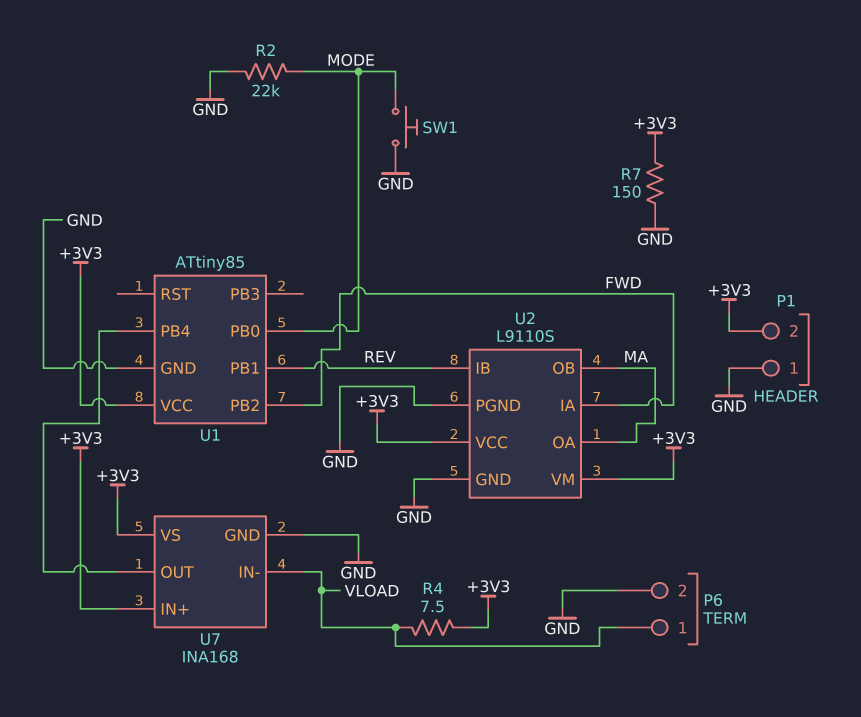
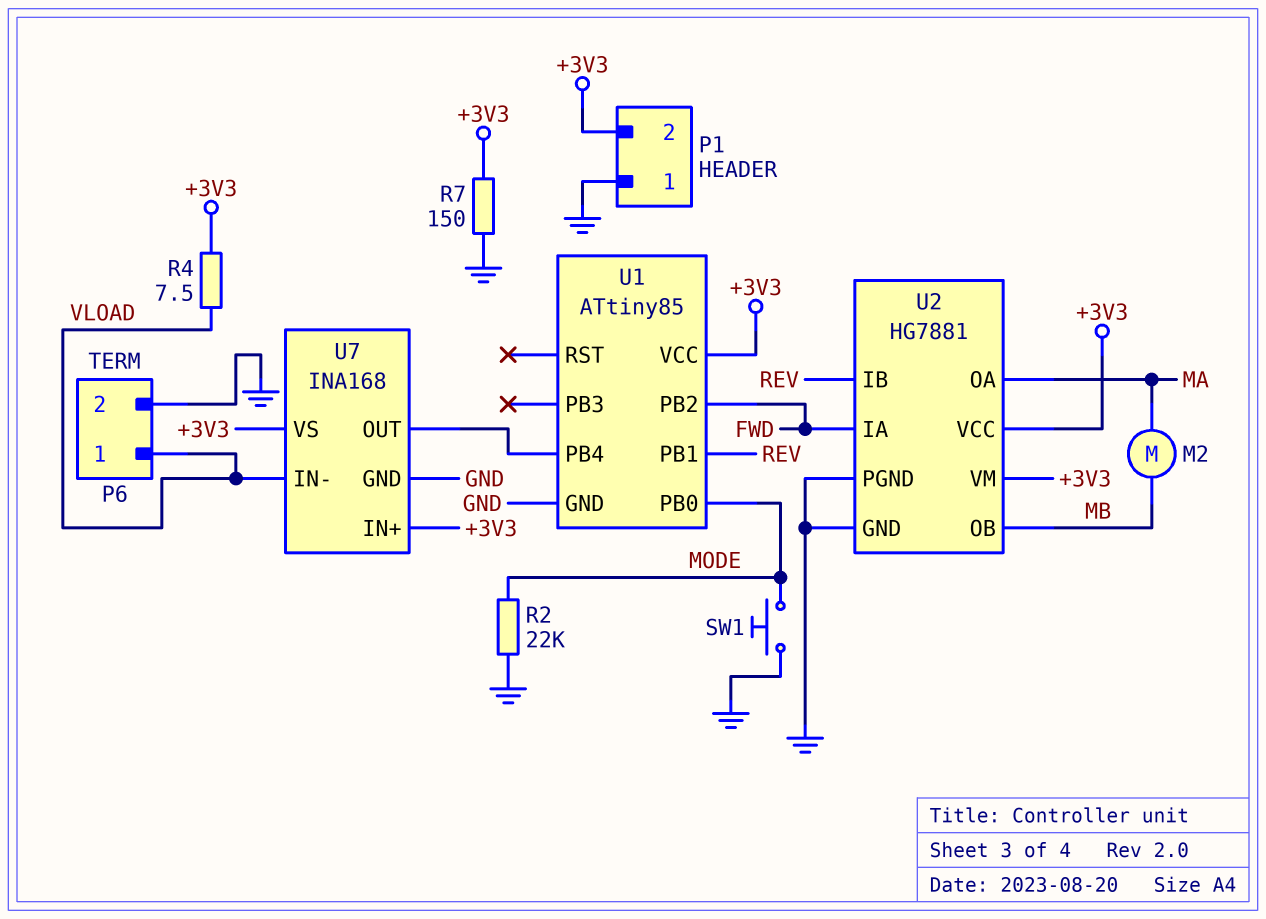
M2: none -> motor (MA, MB)
U2: L9110S -> HG7881
U2 pin OB: MA -> MB

